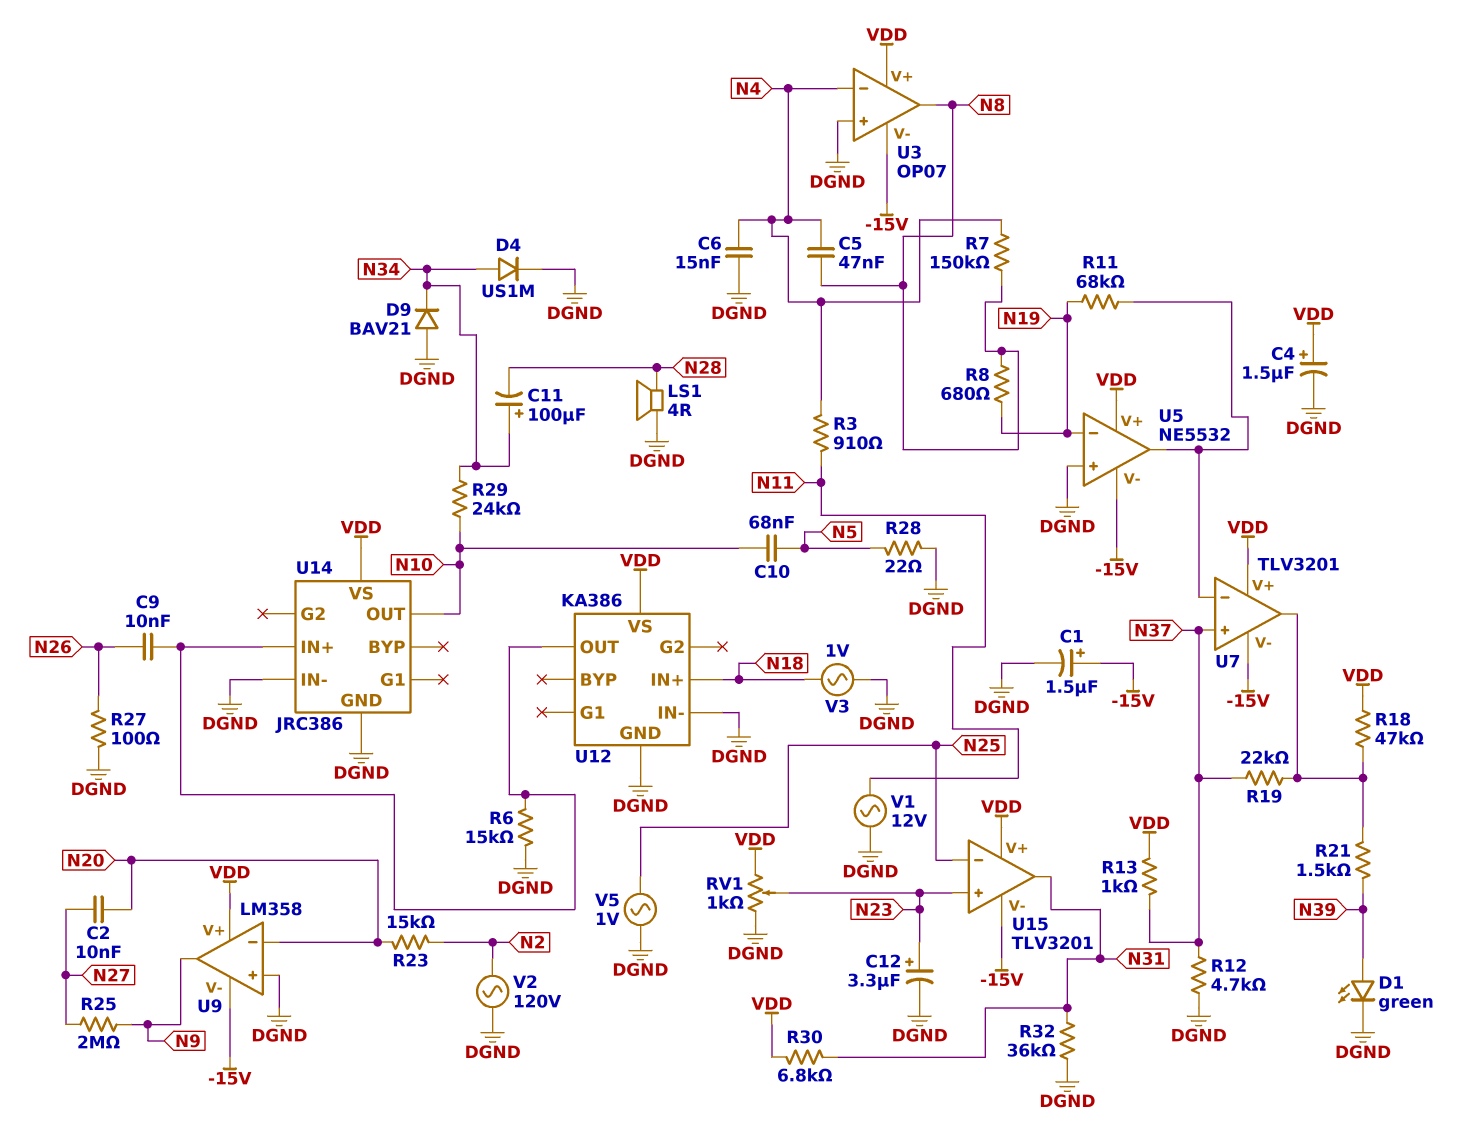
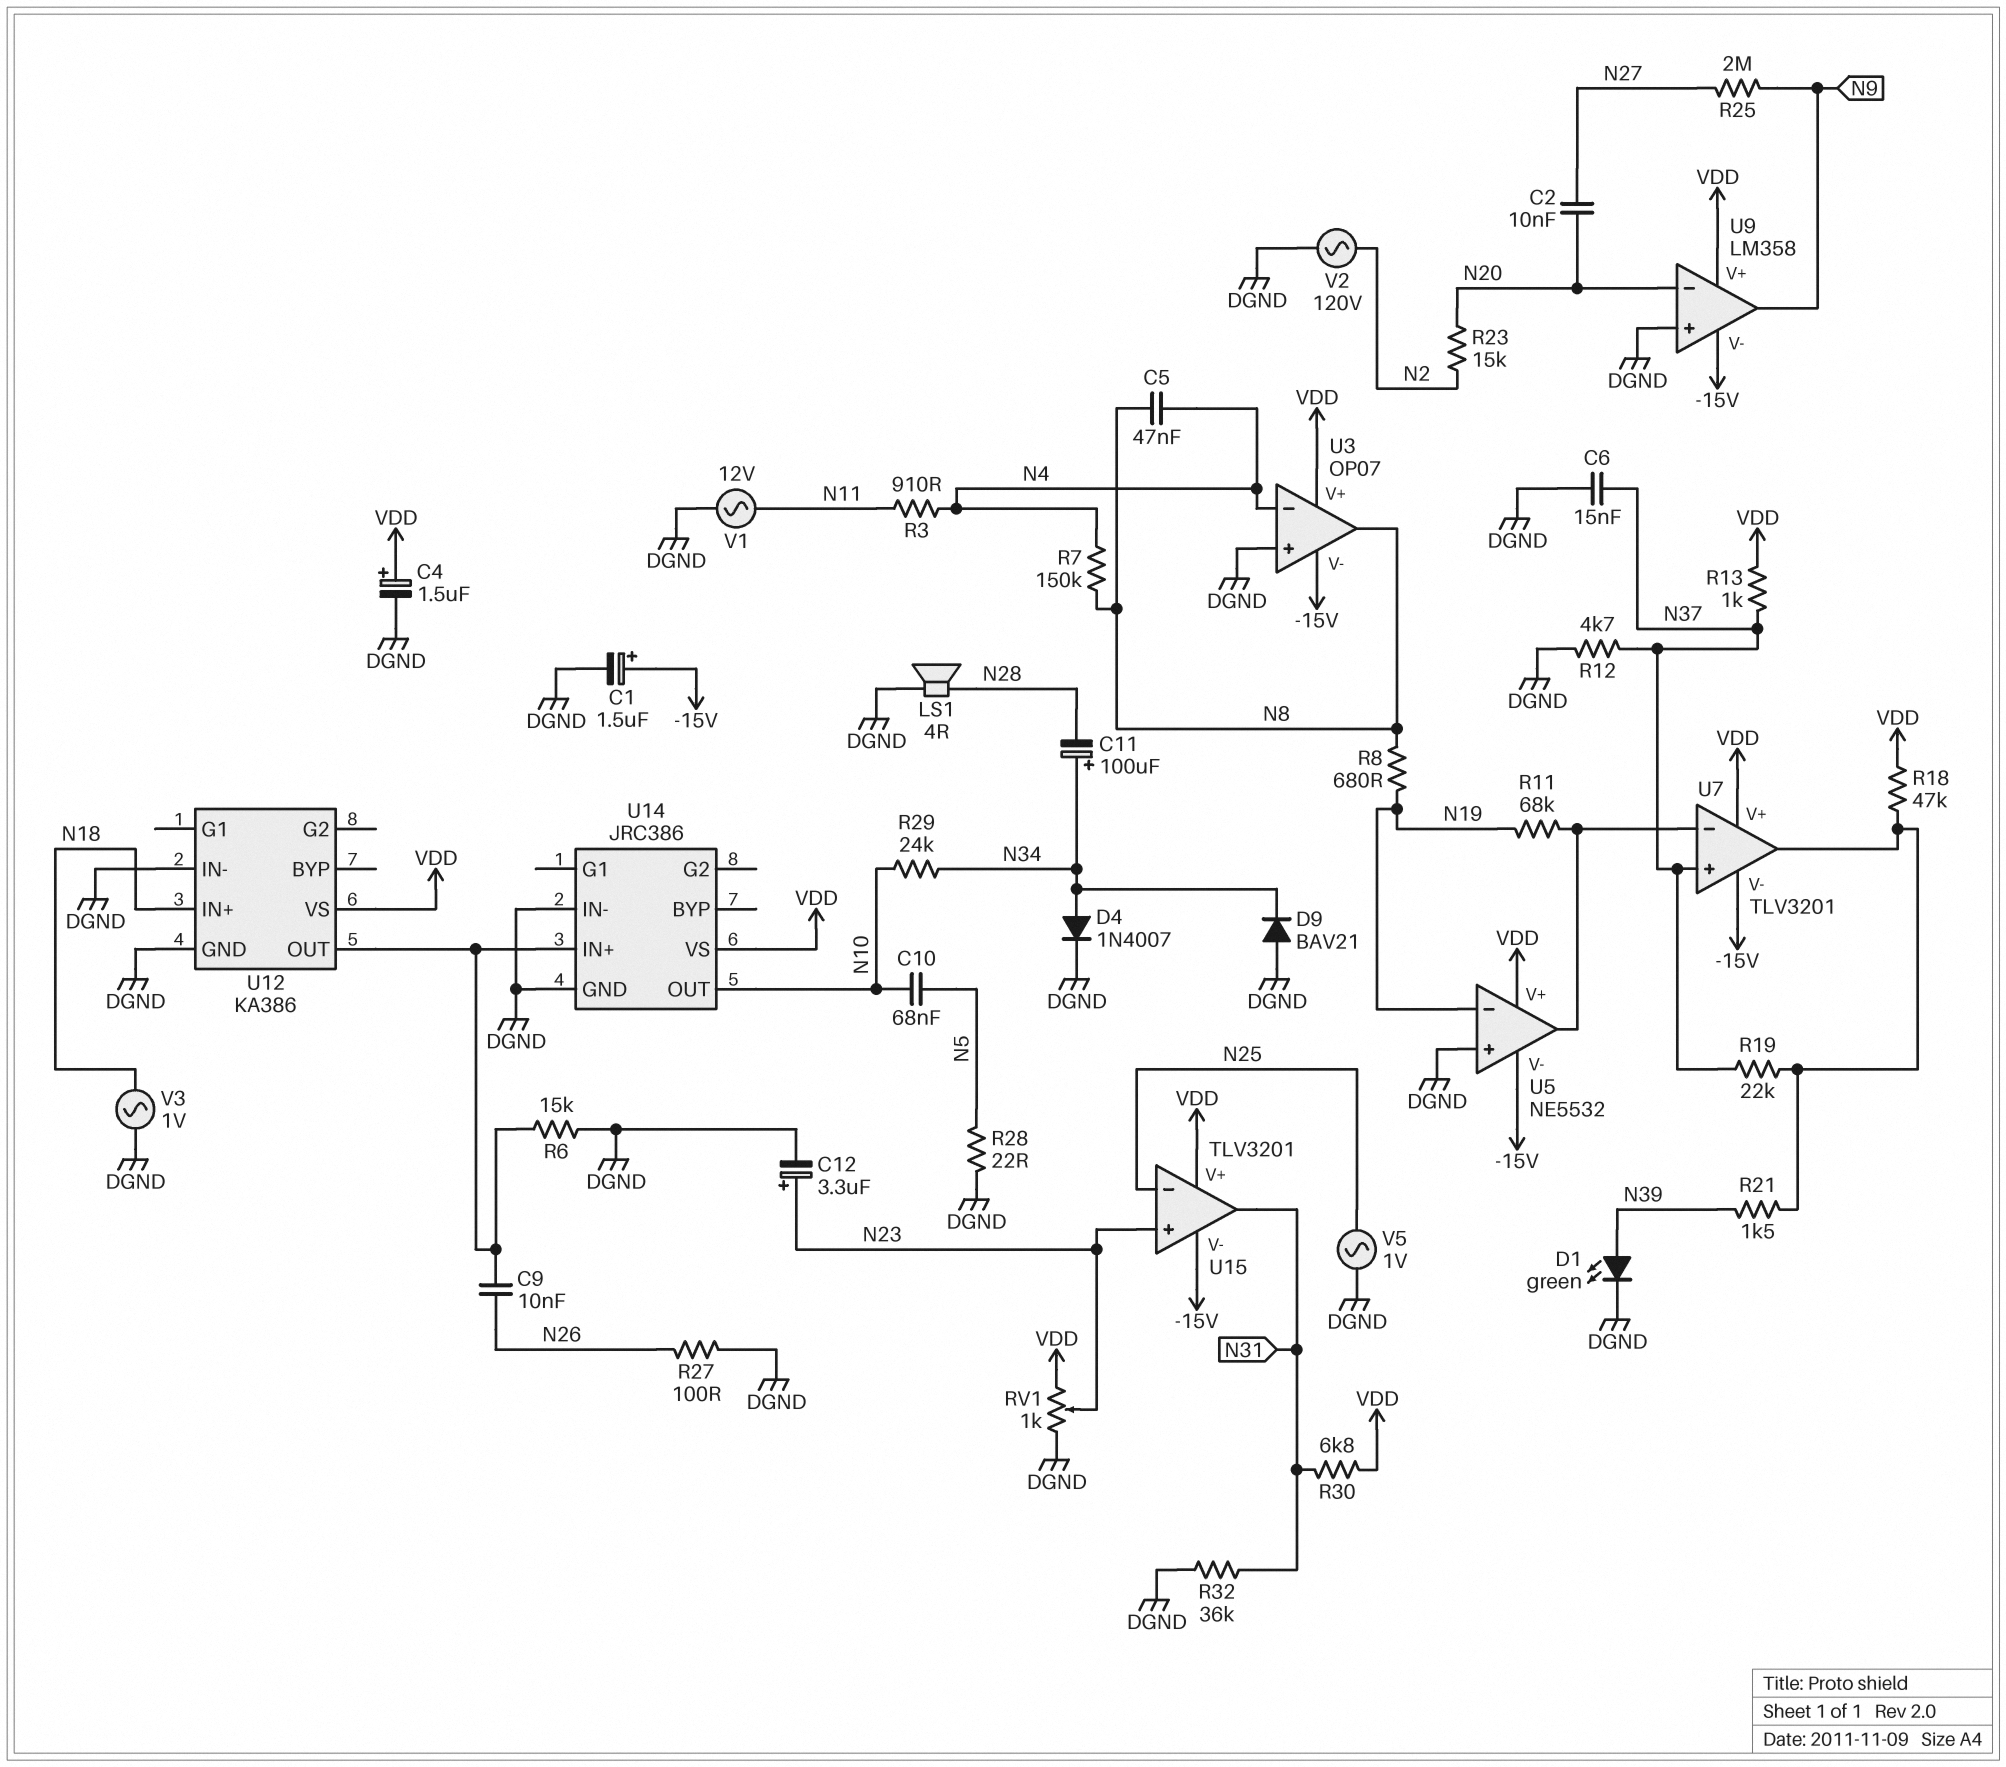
C6: 15nF (DGND, N4) -> 15nF (DGND, N37)
D4: diode US1M (A N34, K DGND) -> diode 1N4007 (A N34, K DGND)

